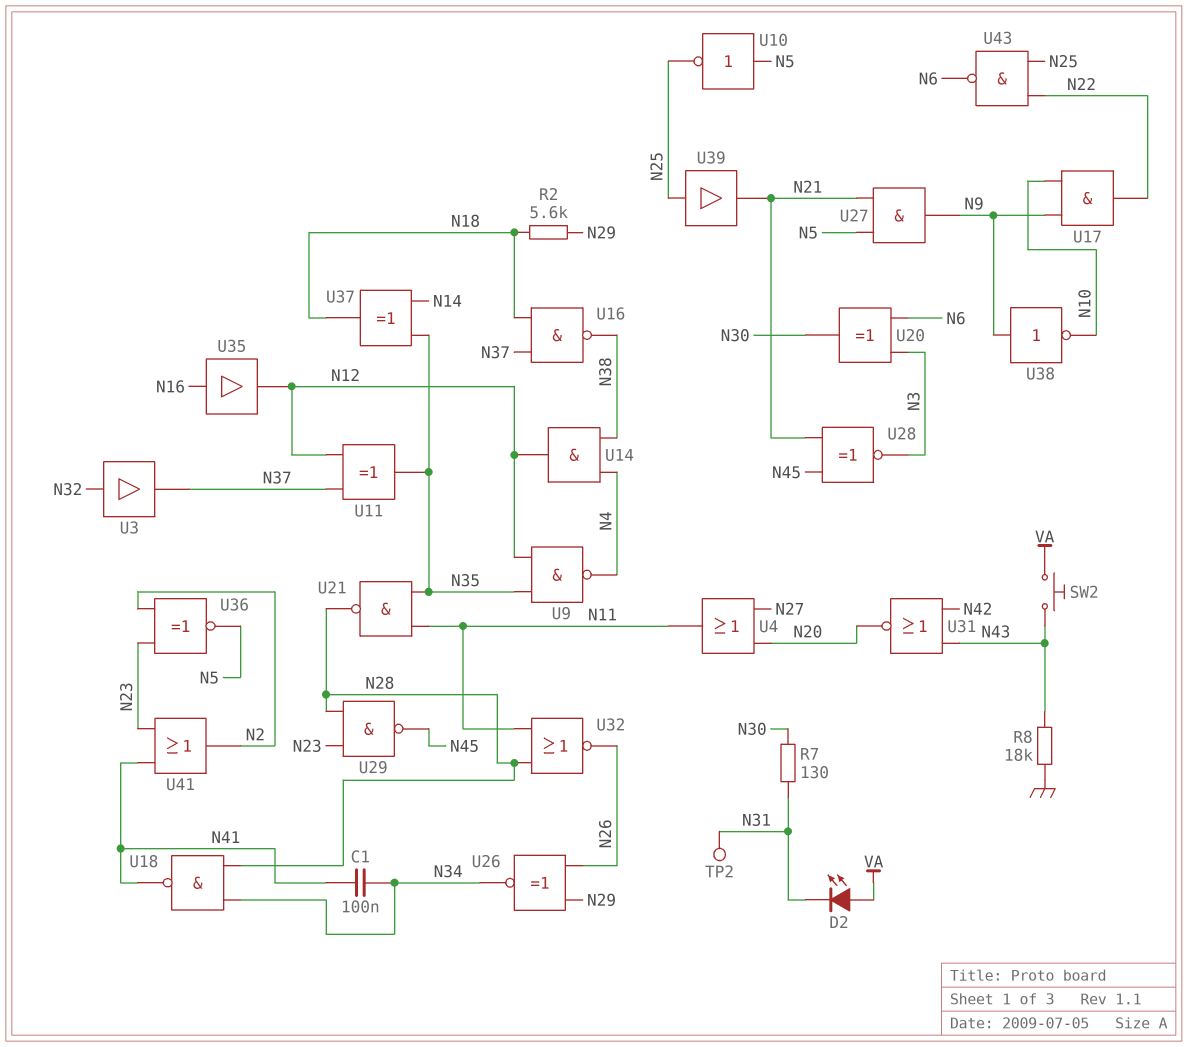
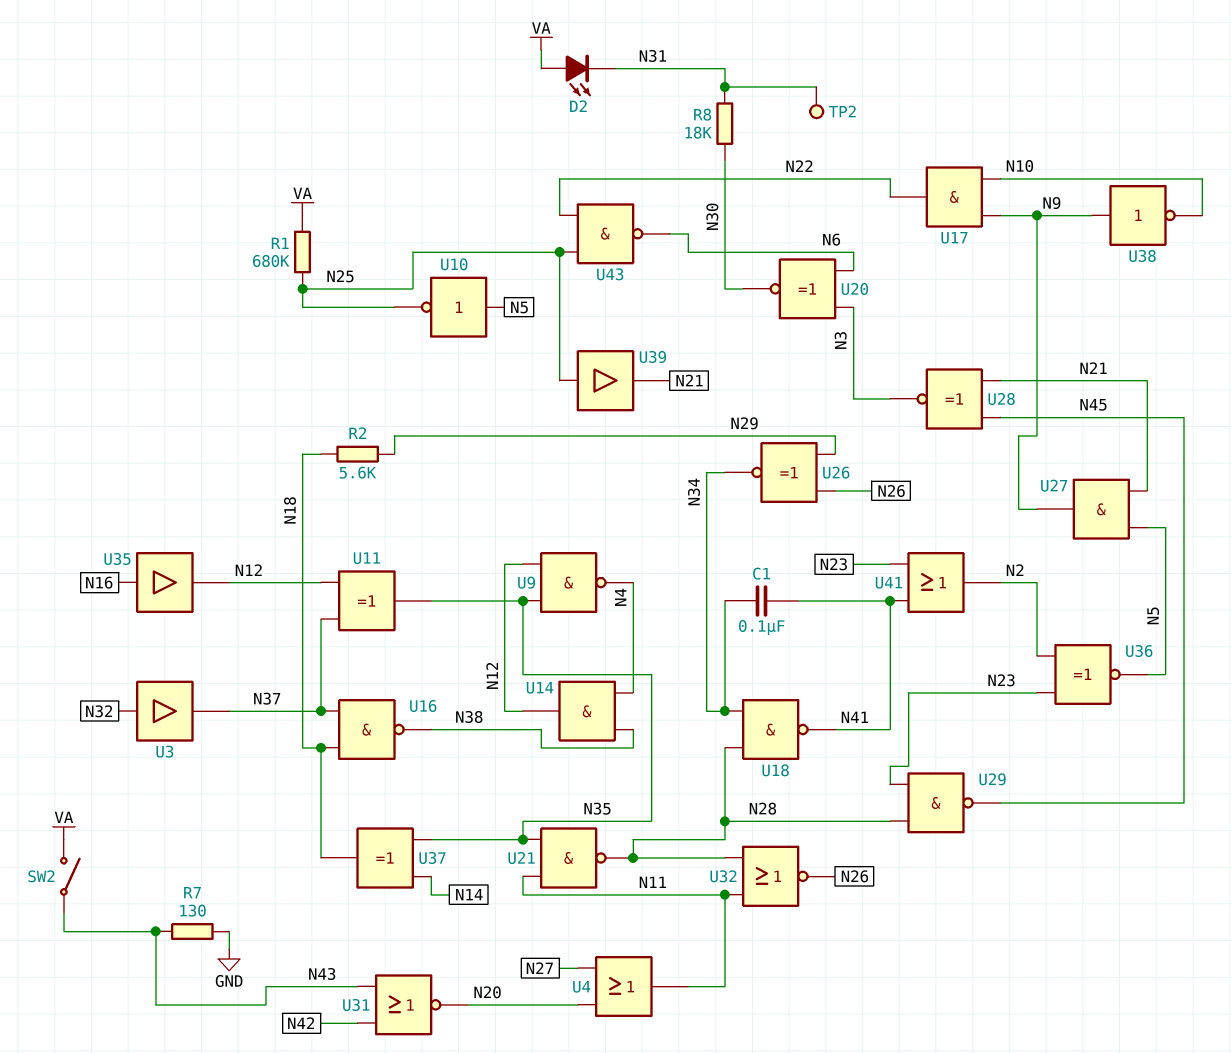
R1: none -> 680k (N25, VA)
R7: 130 (N30, N31) -> 130 (GND, N43)
R8: 18k (GND, N43) -> 18k (N30, N31)
SW2: button (N43, VA) -> switch (N43, VA)
U20: XOR (in N3, in N6, out N30) -> XNOR (in N3, in N6, out N30)

